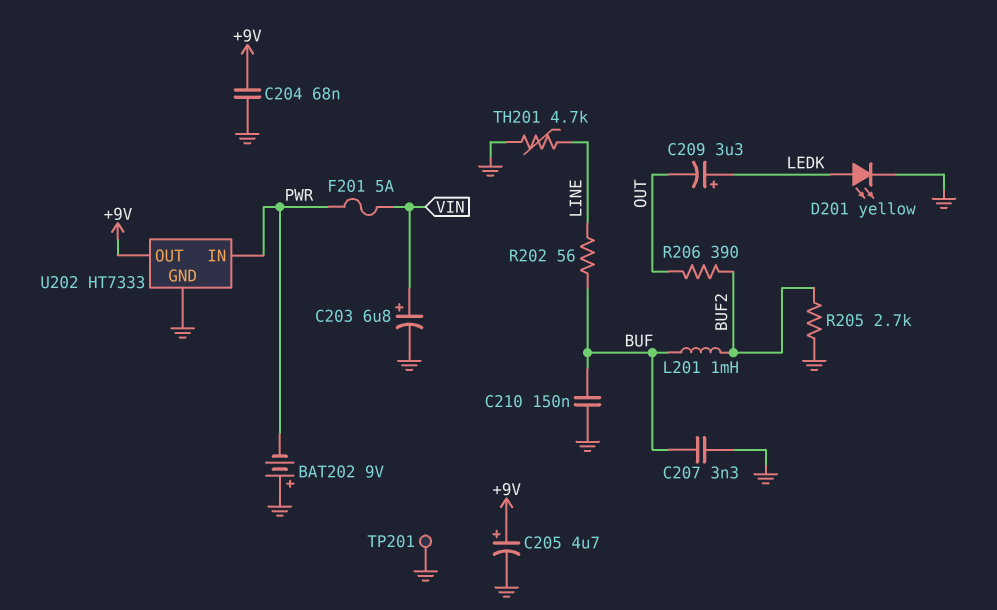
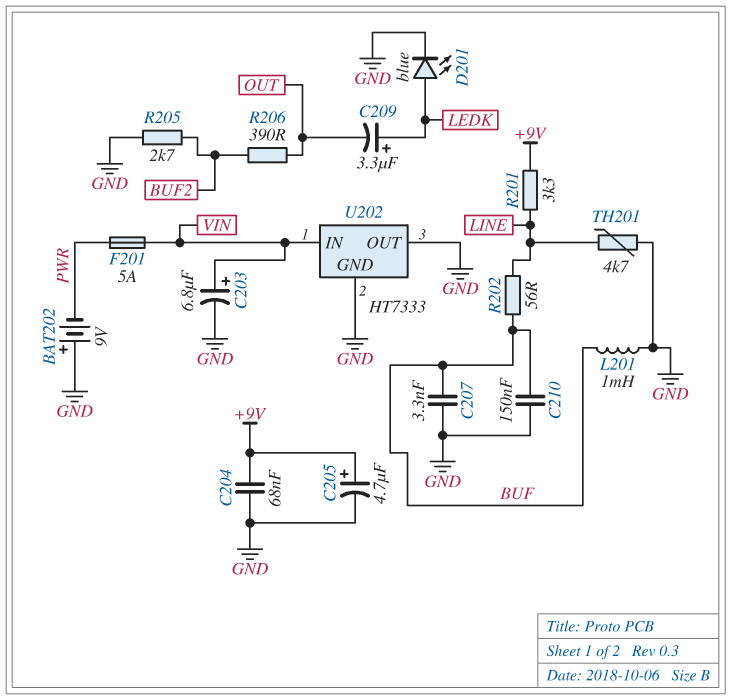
D201: LED yellow (A LEDK, K GND) -> LED blue (A LEDK, K GND)
L201: 1mH (BUF, BUF2) -> 1mH (BUF, GND)
R201: none -> 3.3k (+9V, LINE)
TP201: test point (GND) -> none
U202 pin IN: PWR -> VIN
U202 pin OUT: +9V -> GND

